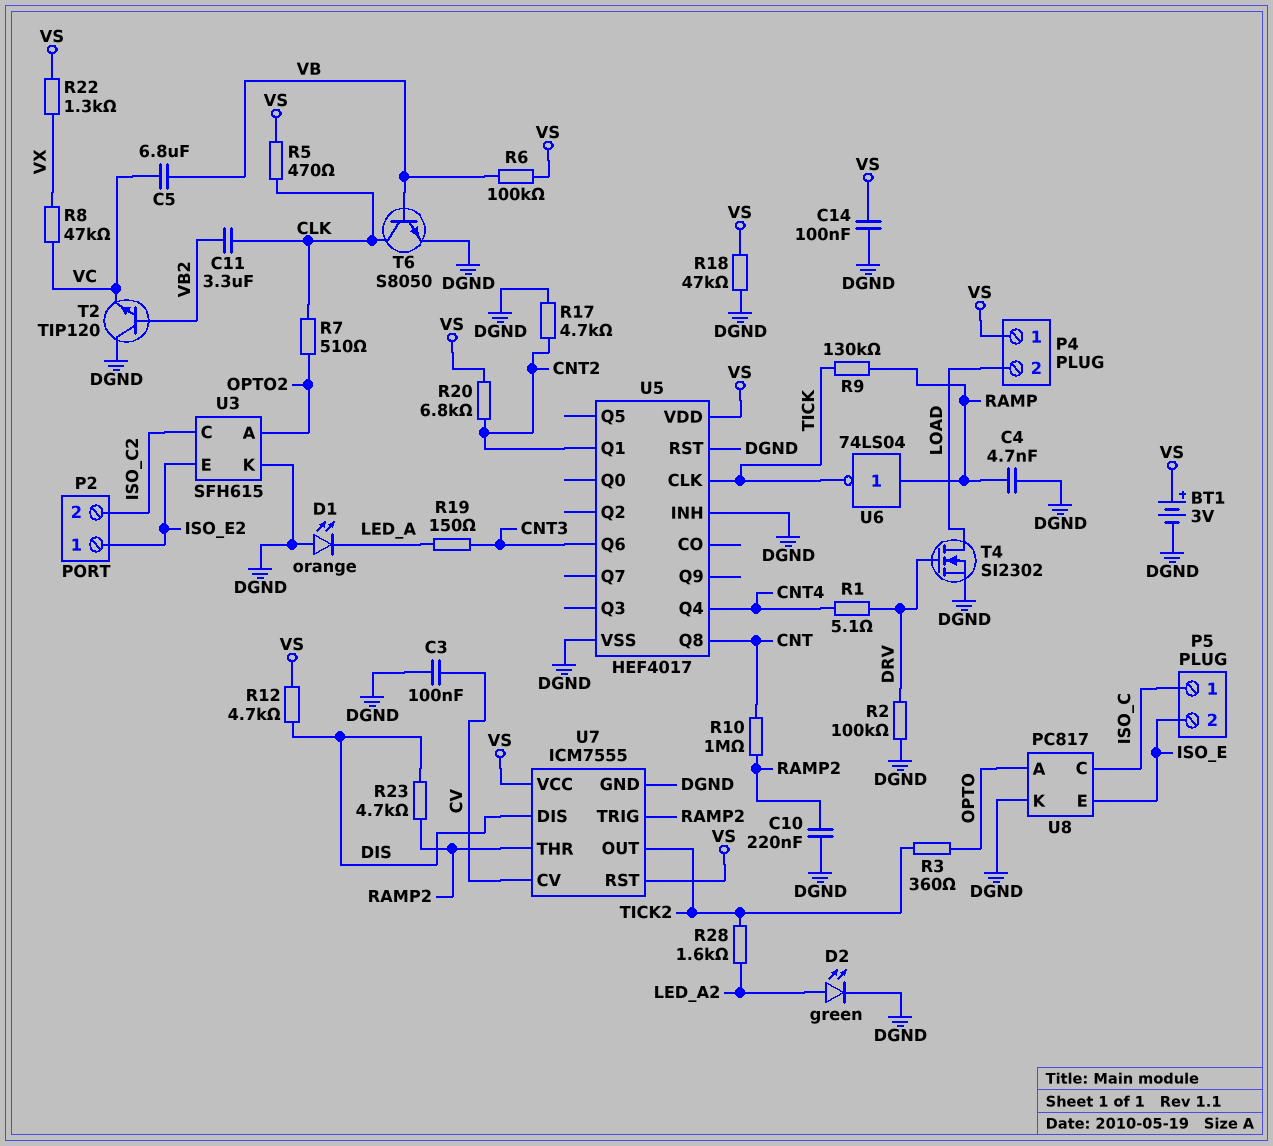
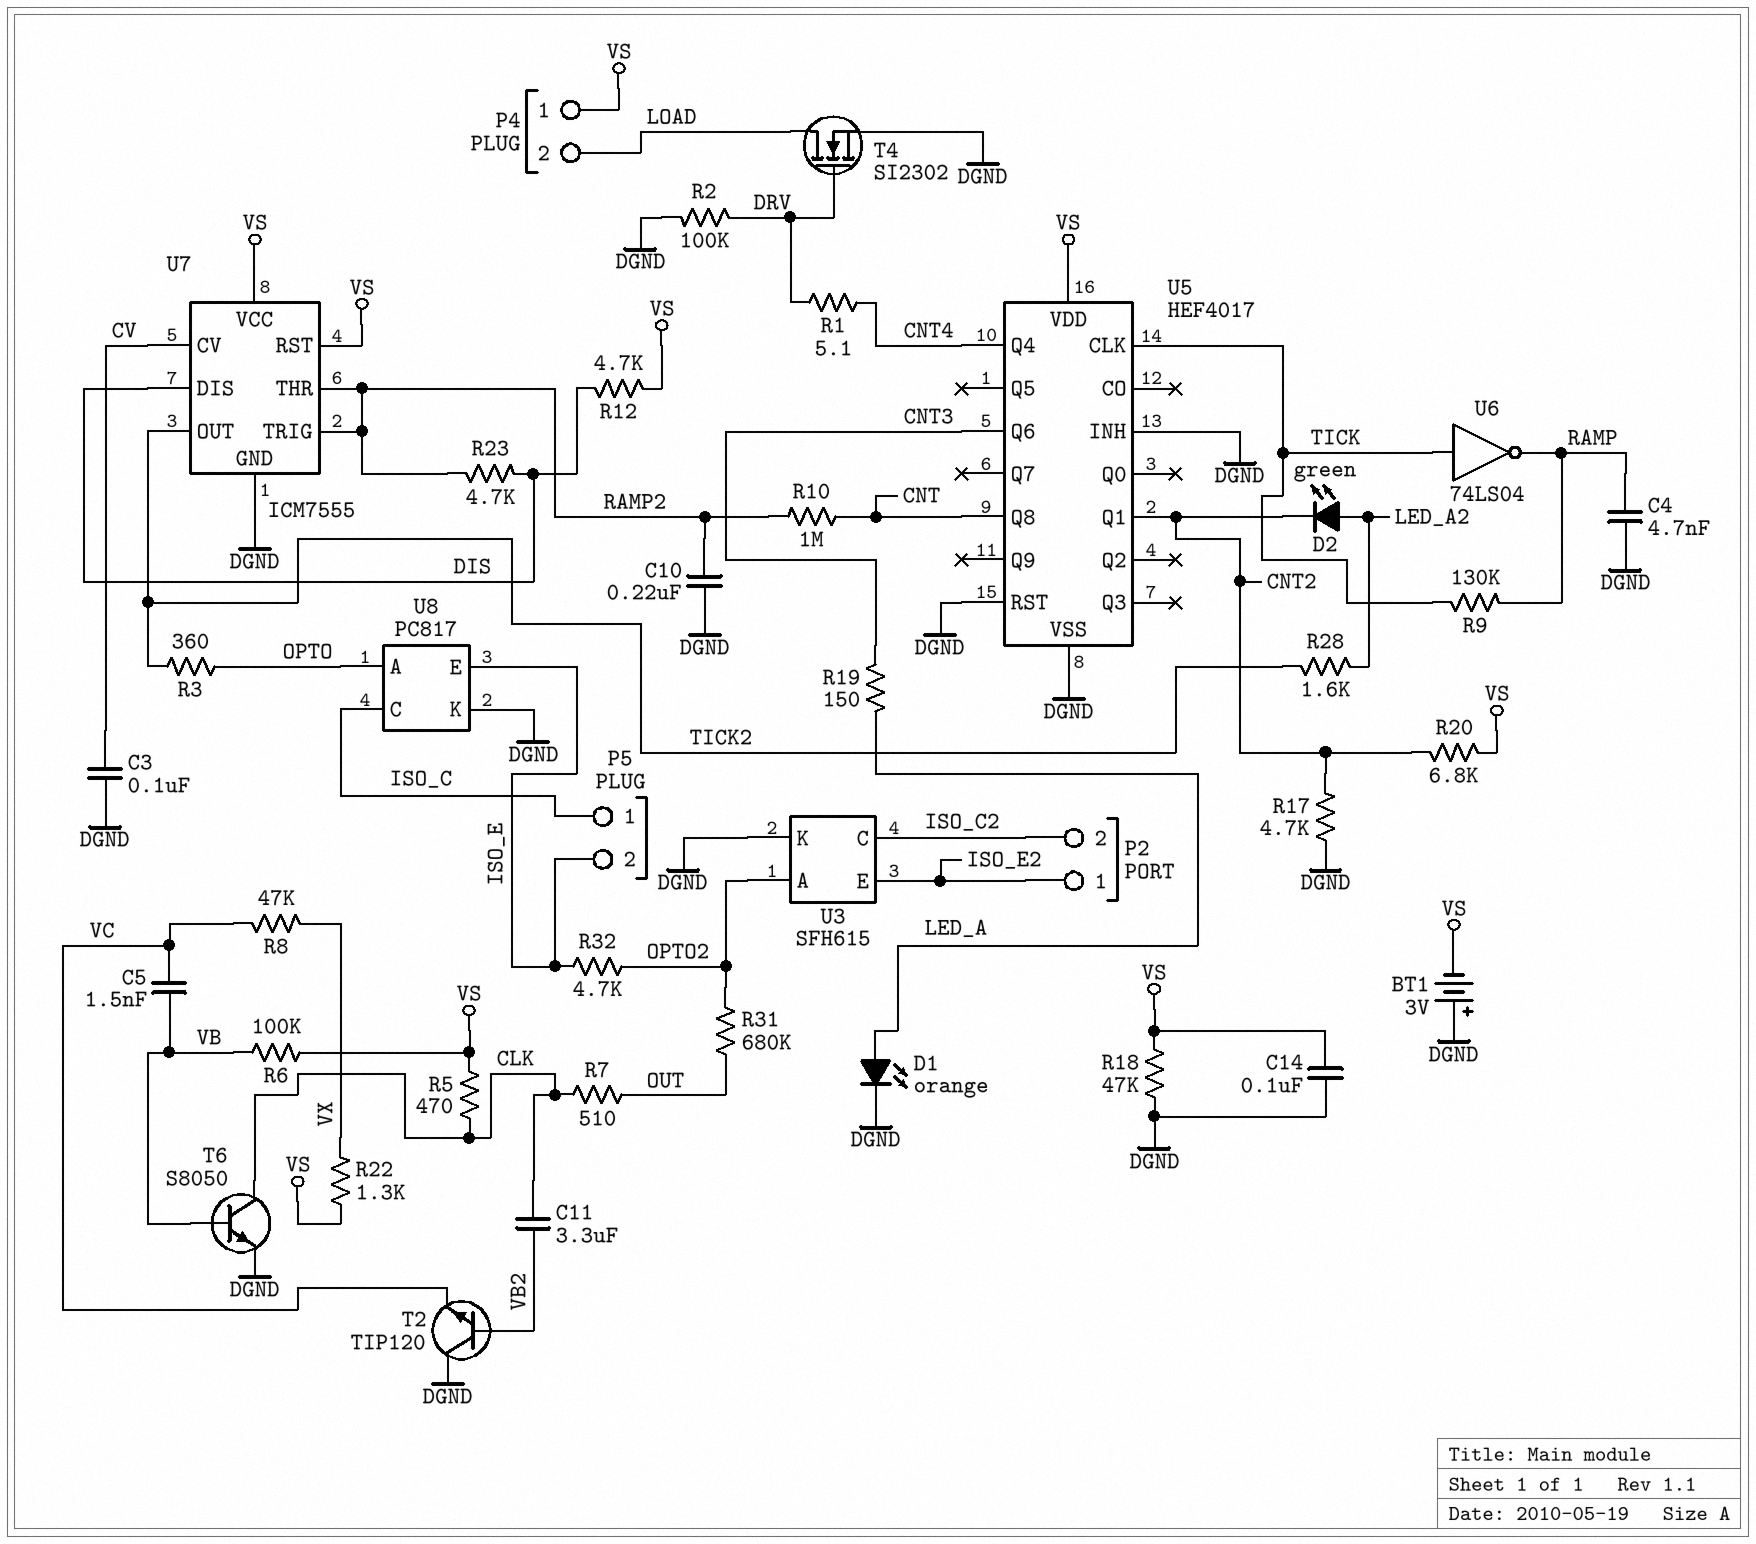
BT1: 3V (plus VS, minus DGND) -> 3V (plus DGND, minus VS)
C5: 6.8uF (VB, VC) -> 1.5nF (VB, VC)
D1: LED orange (A DGND, K LED_A) -> LED orange (A LED_A, K DGND)
D2: LED green (A LED_A2, K DGND) -> LED green (A LED_A2, K CNT2)
R7: 510 (CLK, OPTO2) -> 510 (CLK, OUT)
R31: none -> 680k (OPTO2, OUT)
R32: none -> 4.7k (ISO_E, OPTO2)
U6: NOT 74LS04 (in RAMP, out TICK) -> NOT 74LS04 (in TICK, out RAMP)

